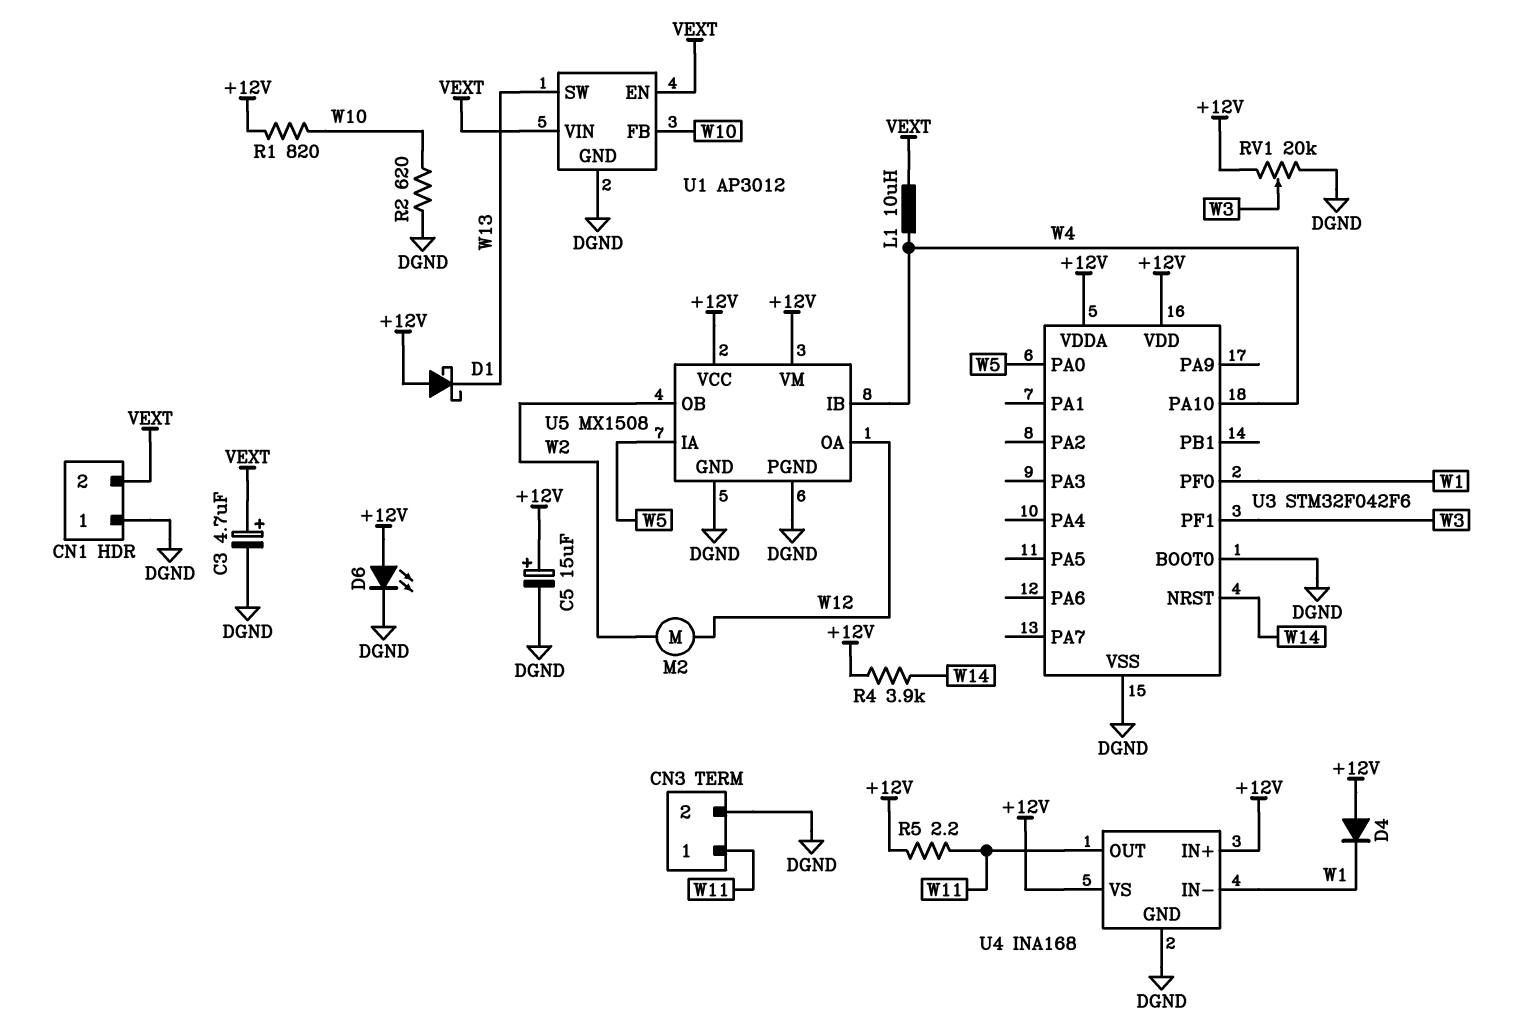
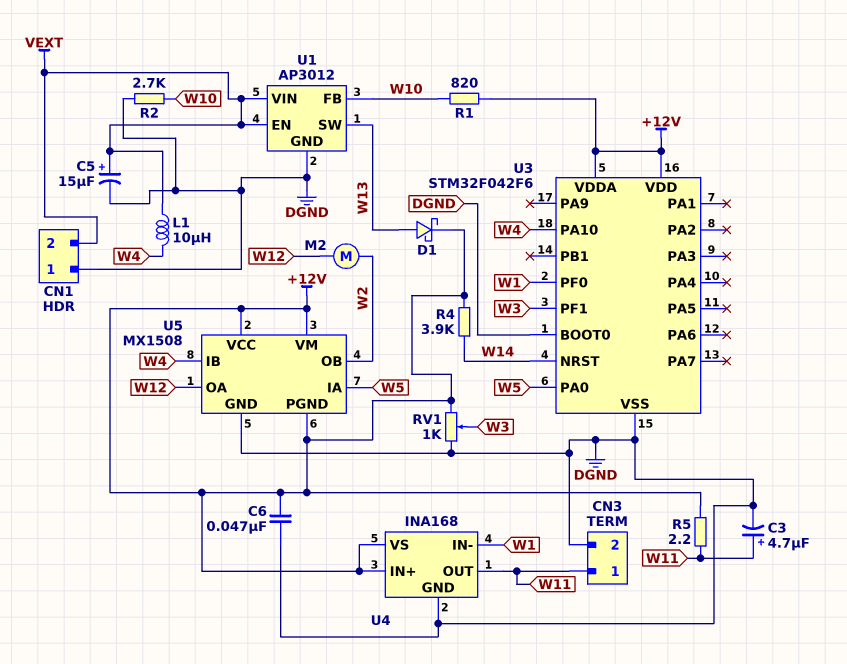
C3: 4.7uF (plus VEXT, minus DGND) -> 4.7uF (plus W11, minus DGND)
C5: 15uF (plus +12V, minus DGND) -> 15uF (plus VEXT, minus DGND)
C6: none -> 47nF (+12V, DGND)
D1: schottky (A +12V, K W13) -> schottky (A W13, K +12V)
D4: diode (A +12V, K W1) -> none
D6: LED (A +12V, K DGND) -> none
R2: 620 (DGND, W10) -> 2.7k (DGND, W10)
RV1: 20k (+12V, DGND, wiper W3) -> 1k (+12V, DGND, wiper W3)
U5 pin PGND: DGND -> +12V

